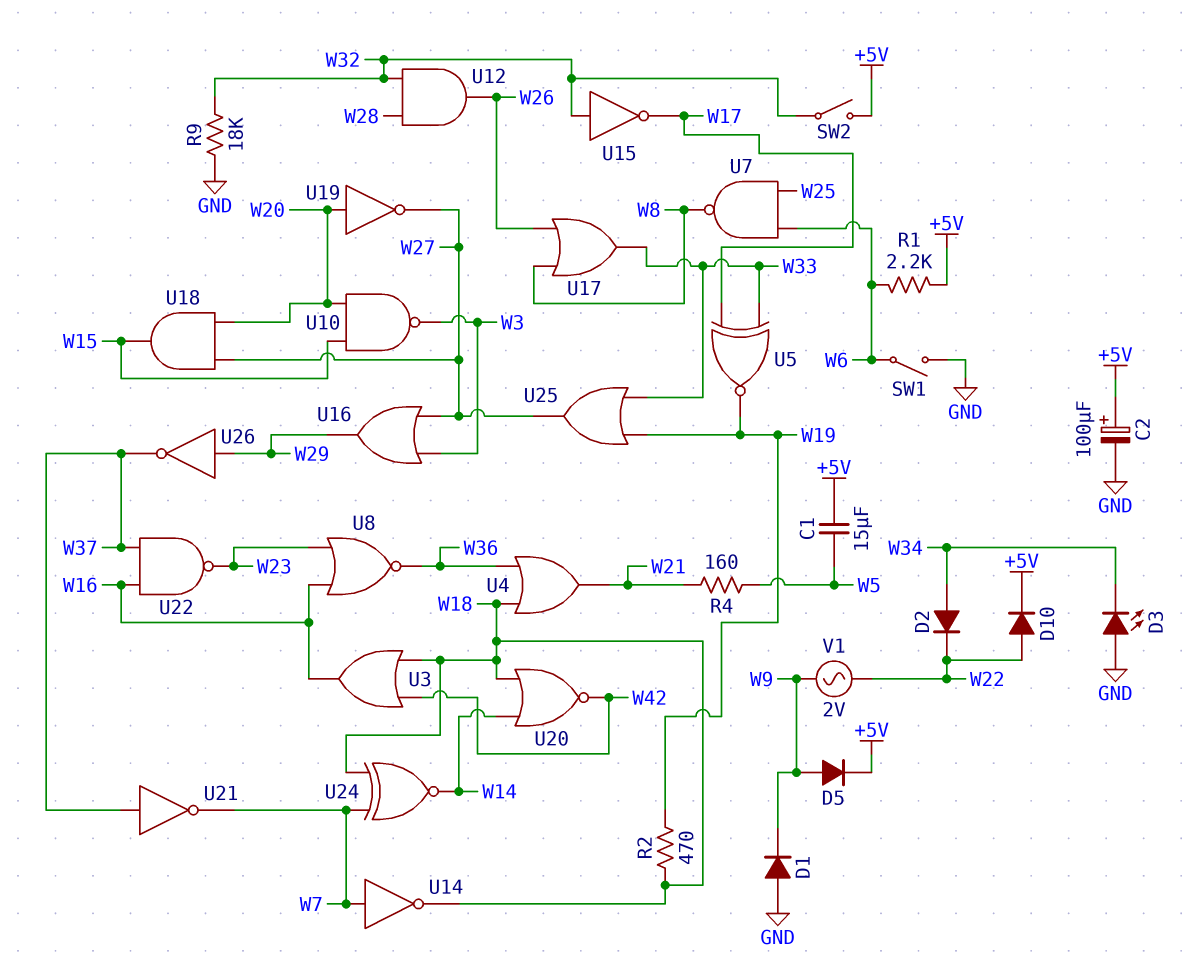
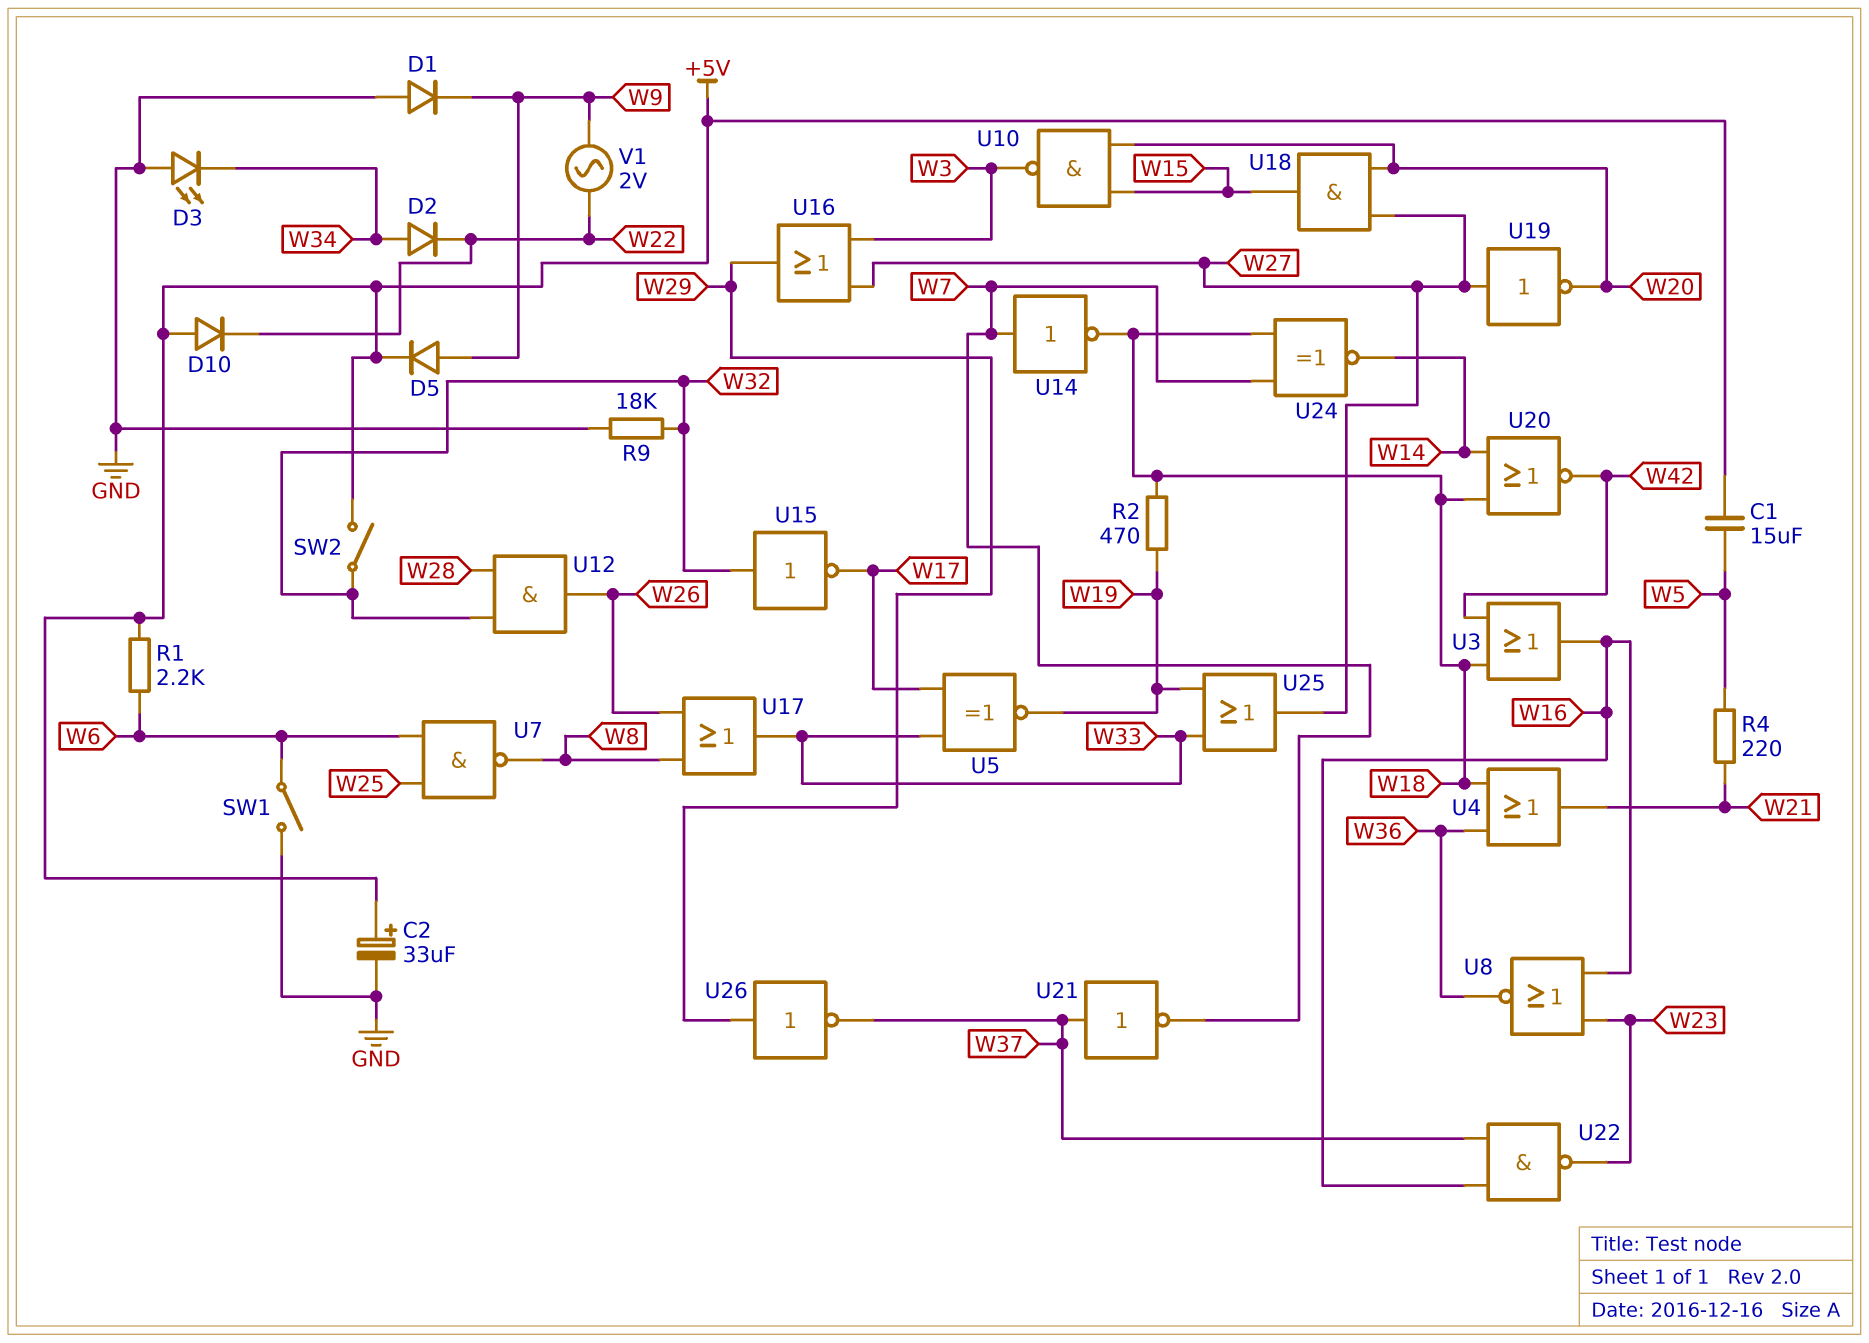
C2: 100uF (plus +5V, minus GND) -> 33uF (plus +5V, minus GND)
D10: diode (A W22, K +5V) -> diode (A +5V, K W22)
R4: 160 (W5, W21) -> 220 (W5, W21)
U19: NOT (in W20, out W27) -> NOT (in W27, out W20)

